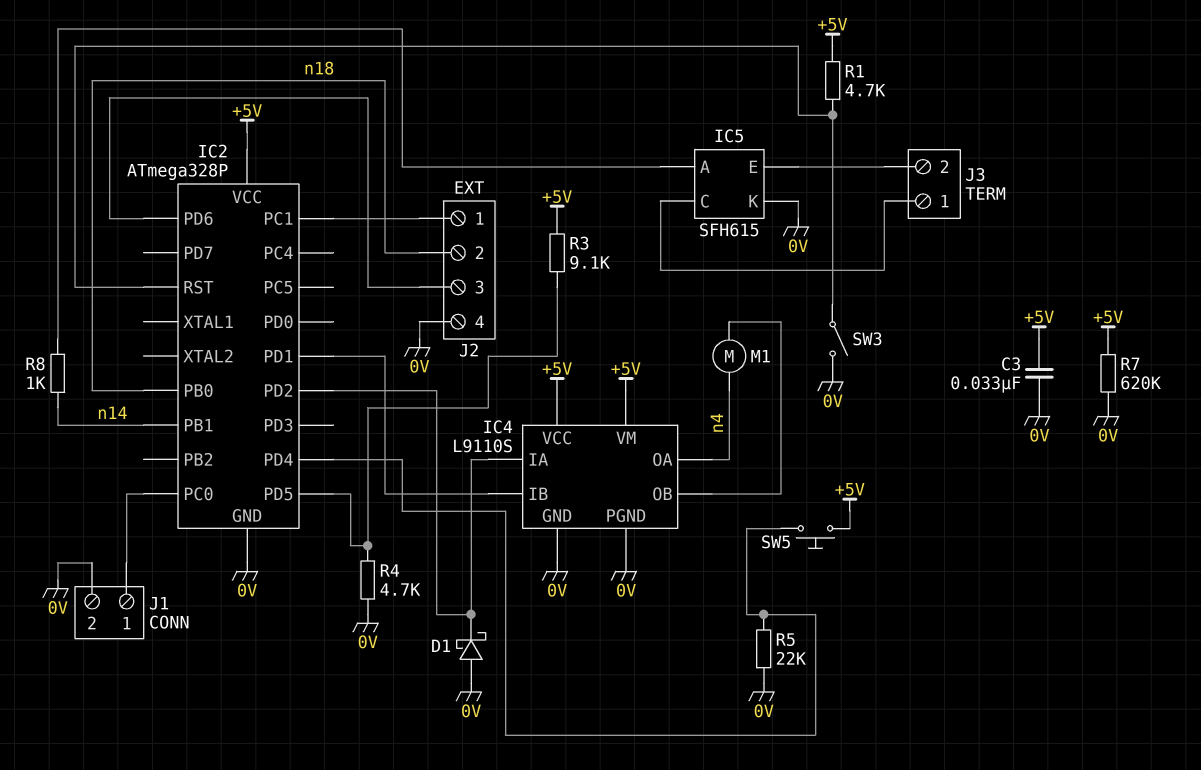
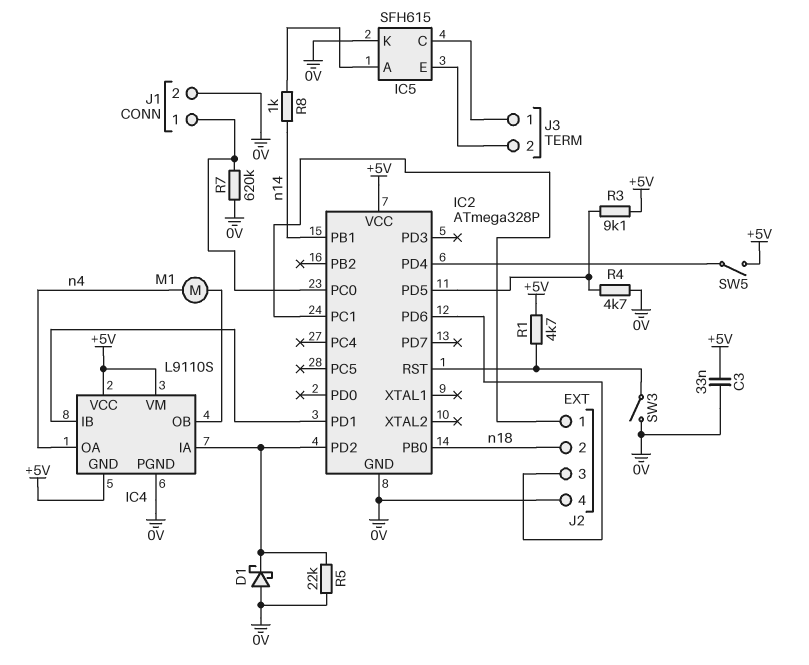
IC4 pin GND: 0V -> +5V
R5: 22k (0V, IC2/PD4) -> 22k (0V, IC2/PD2)
R7: 620k (+5V, 0V) -> 620k (0V, IC2/PC0)
SW5: button (+5V, IC2/PD4) -> switch (+5V, IC2/PD4)

